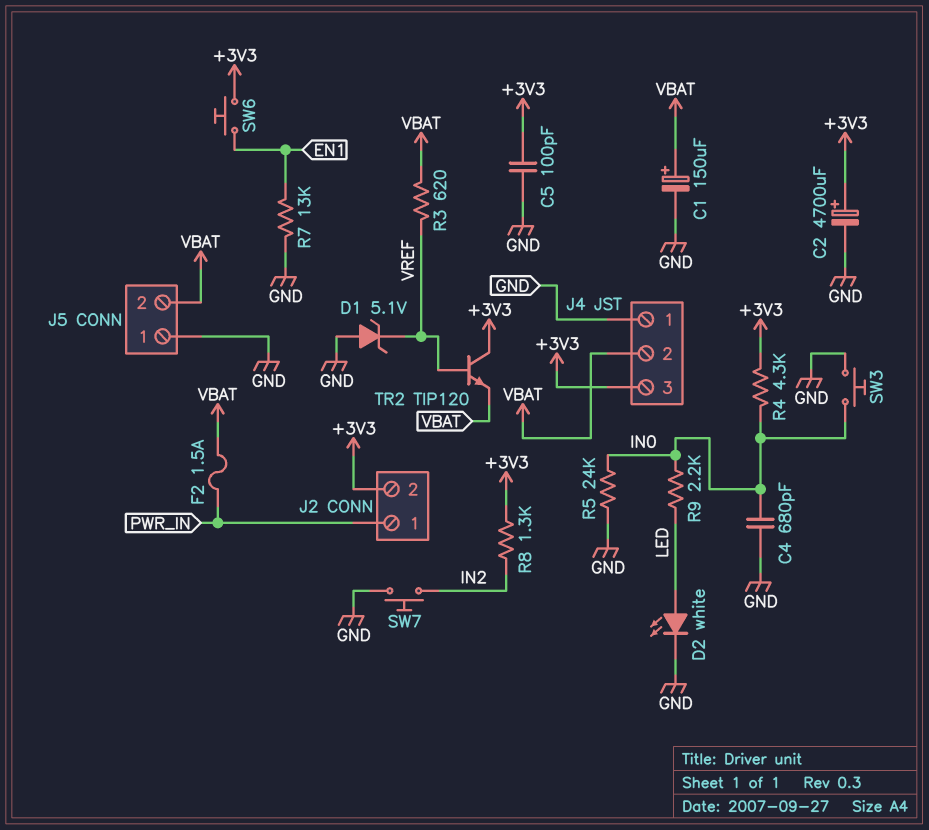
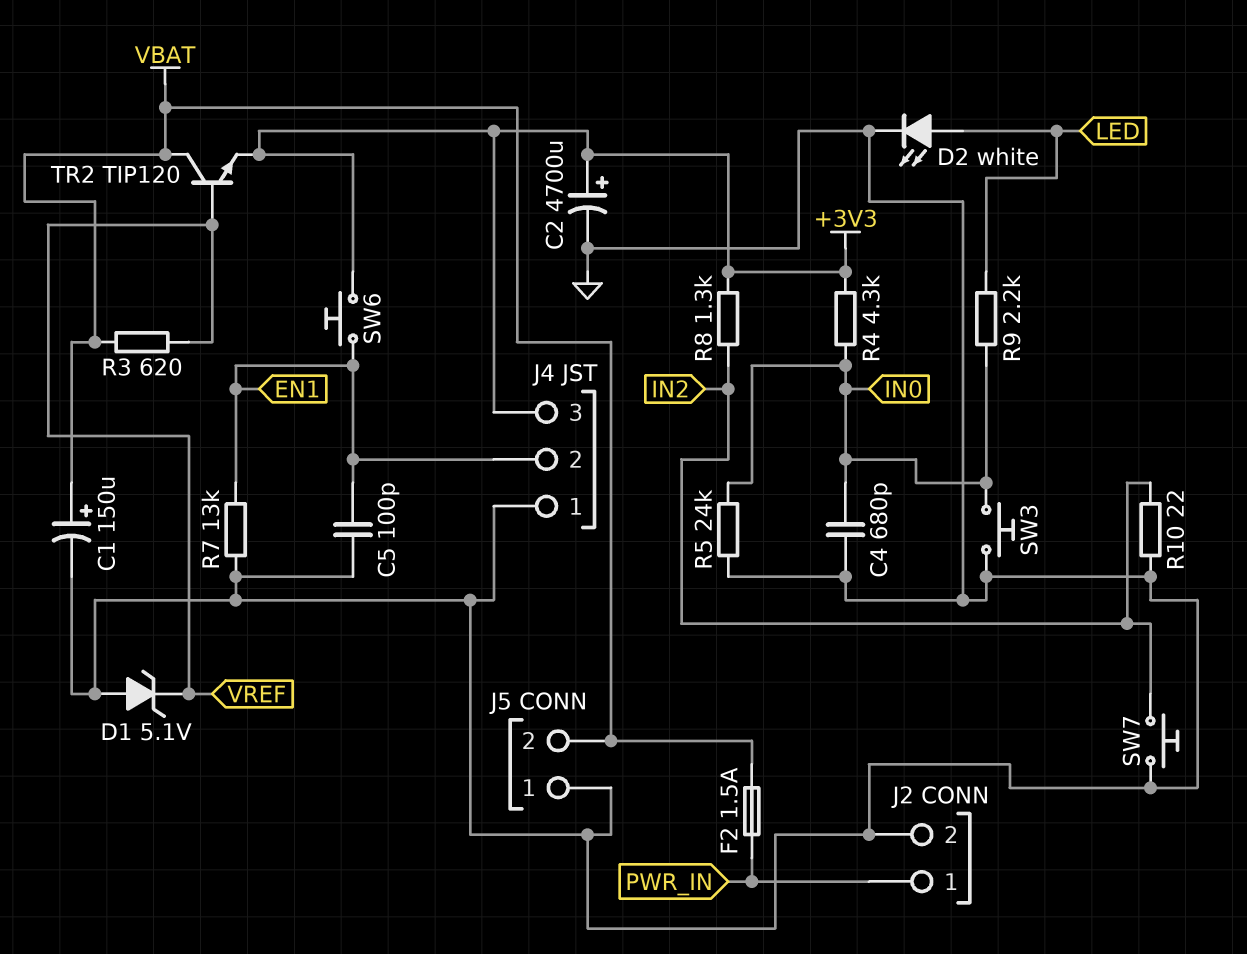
C5: 100pF (+3V3, GND) -> 100pF (EN1, GND)
J2 pin 2: +3V3 -> GND
J4 pin 2: VBAT -> EN1
R10: none -> 22 (GND, IN2)
TR2: NPN TIP120 (B VREF, C +3V3, E VBAT) -> NPN TIP120 (B VREF, C VBAT, E +3V3)

